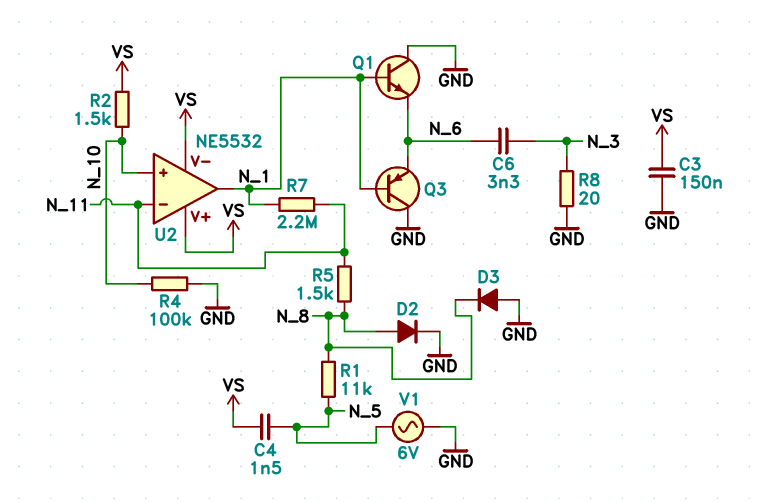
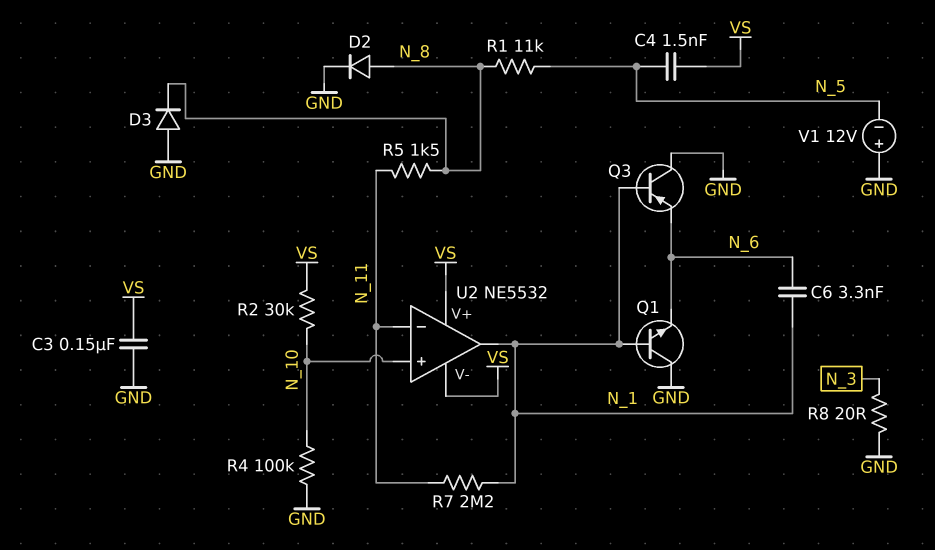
C6: 3.3nF (N_3, N_6) -> 3.3nF (N_1, N_6)
R2: 1.5k (N_10, VS) -> 30k (N_10, VS)
V1: AC 6V (GND, N_5) -> 12V (plus GND, minus N_5)

